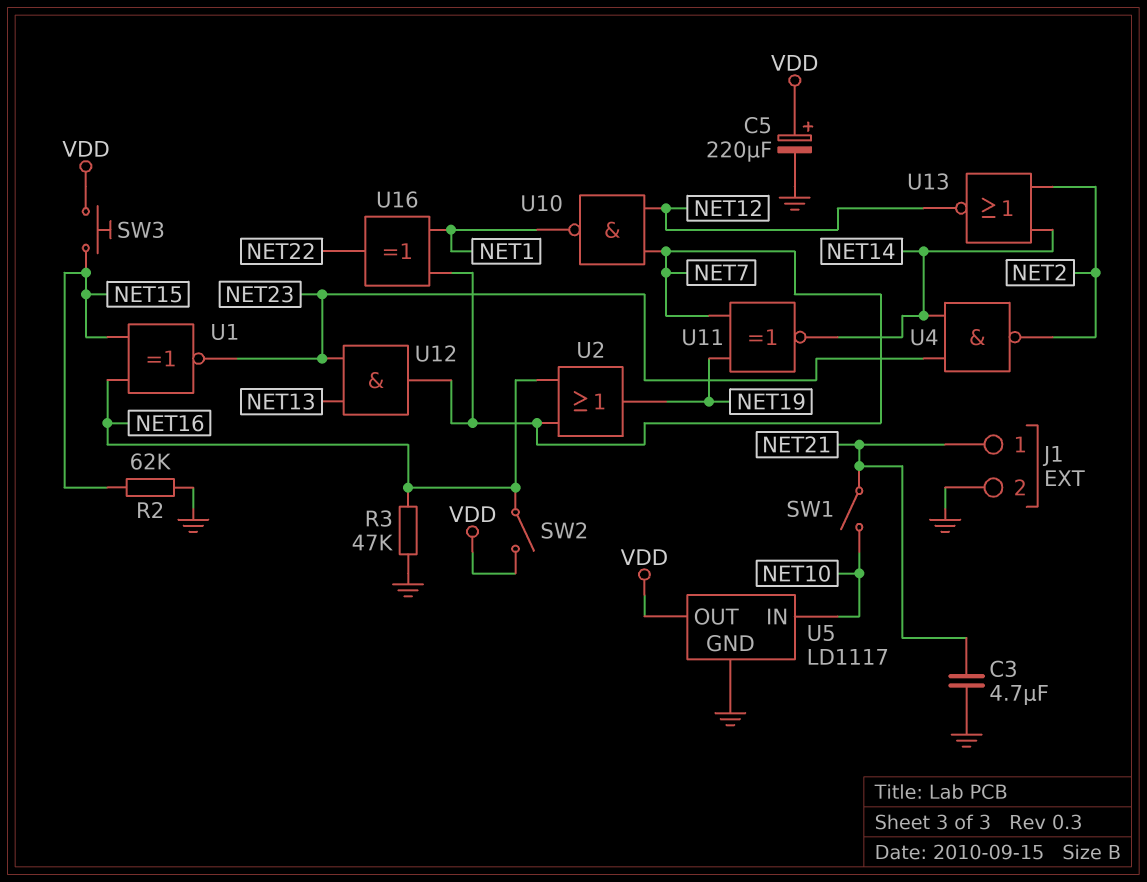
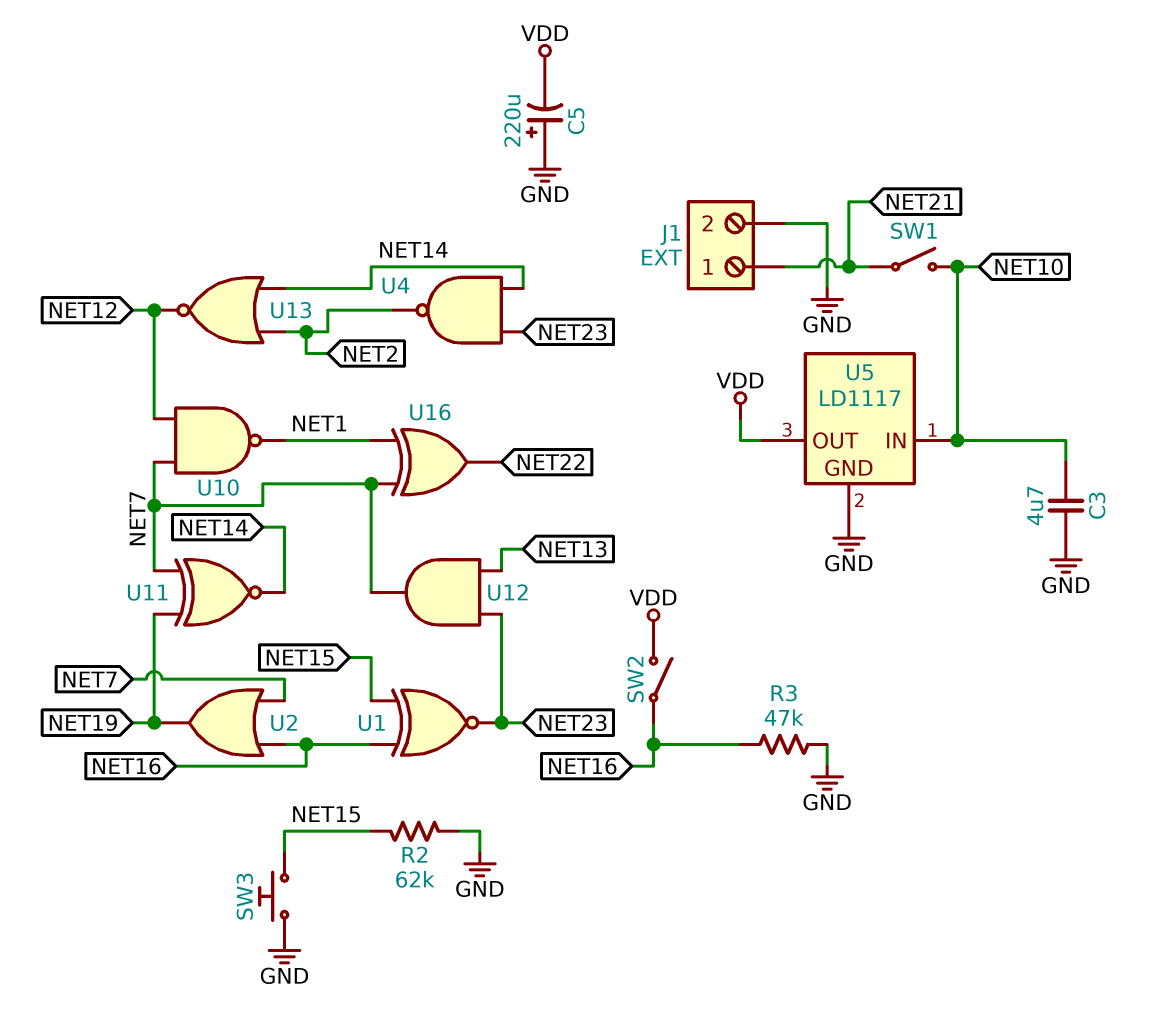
C3: 4.7uF (GND, NET21) -> 4.7uF (GND, NET10)
C5: 220uF (plus VDD, minus GND) -> 220uF (plus GND, minus VDD)
SW3: button (NET15, VDD) -> button (GND, NET15)

